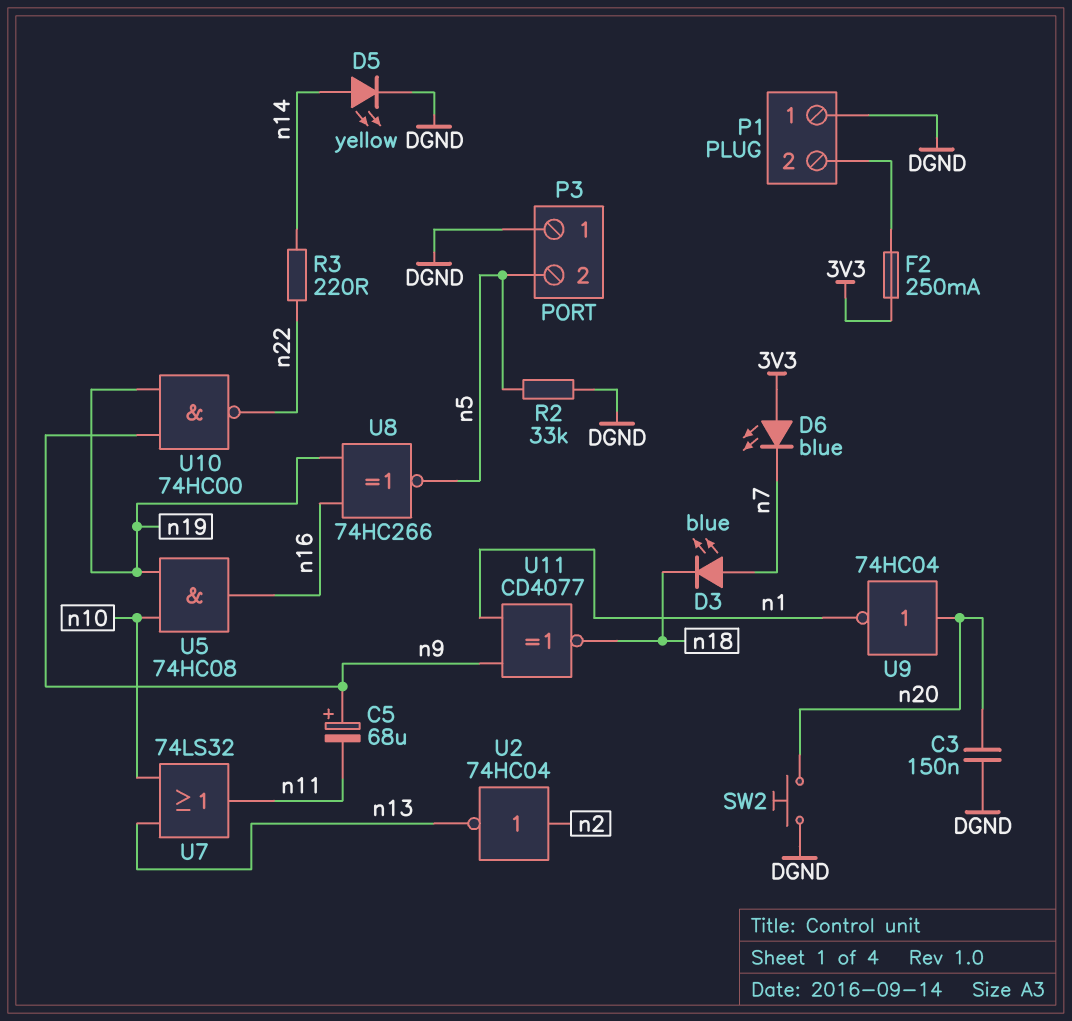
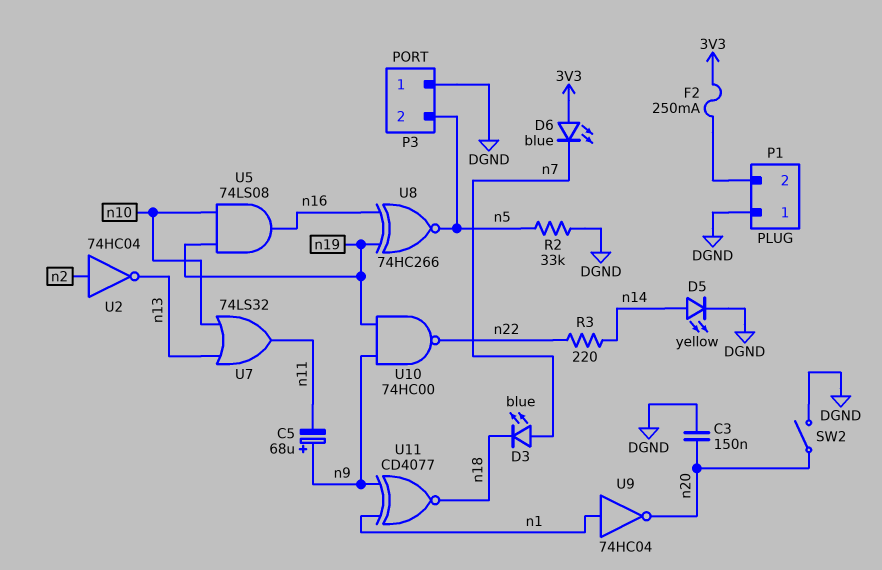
SW2: button (DGND, n20) -> switch (DGND, n20)
U5: AND 74HC08 (in n10, in n19, out n16) -> AND 74LS08 (in n10, in n19, out n16)
U9: NOT 74HC04 (in n20, out n1) -> NOT 74HC04 (in n1, out n20)

